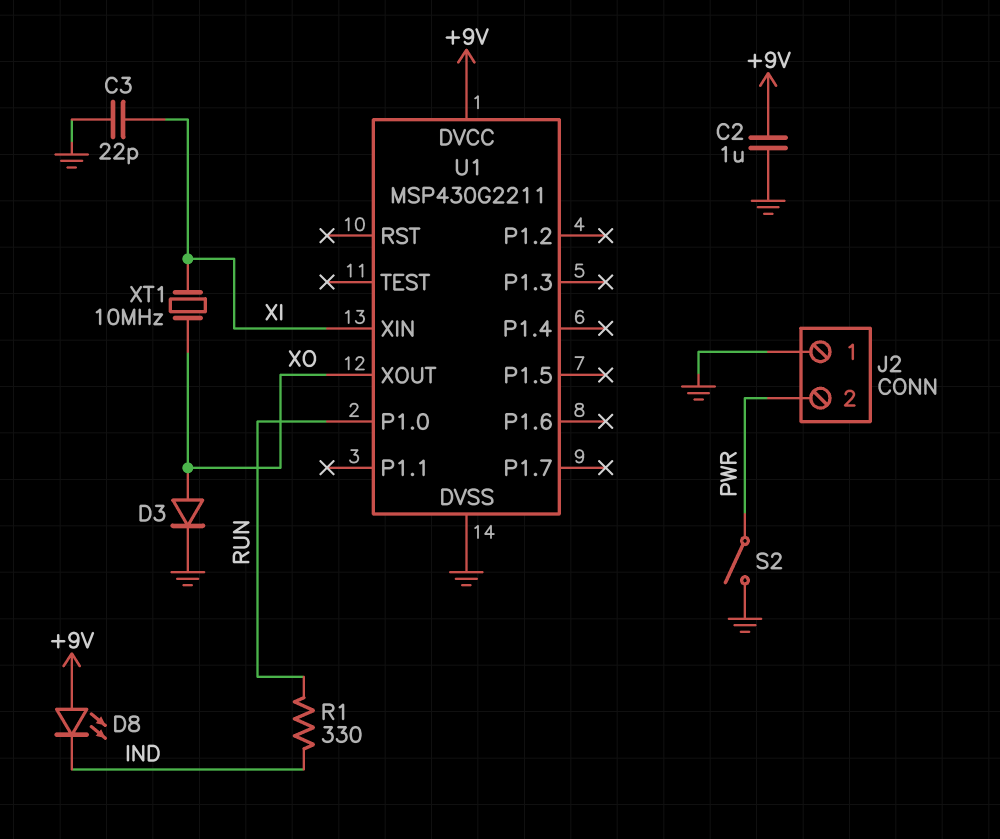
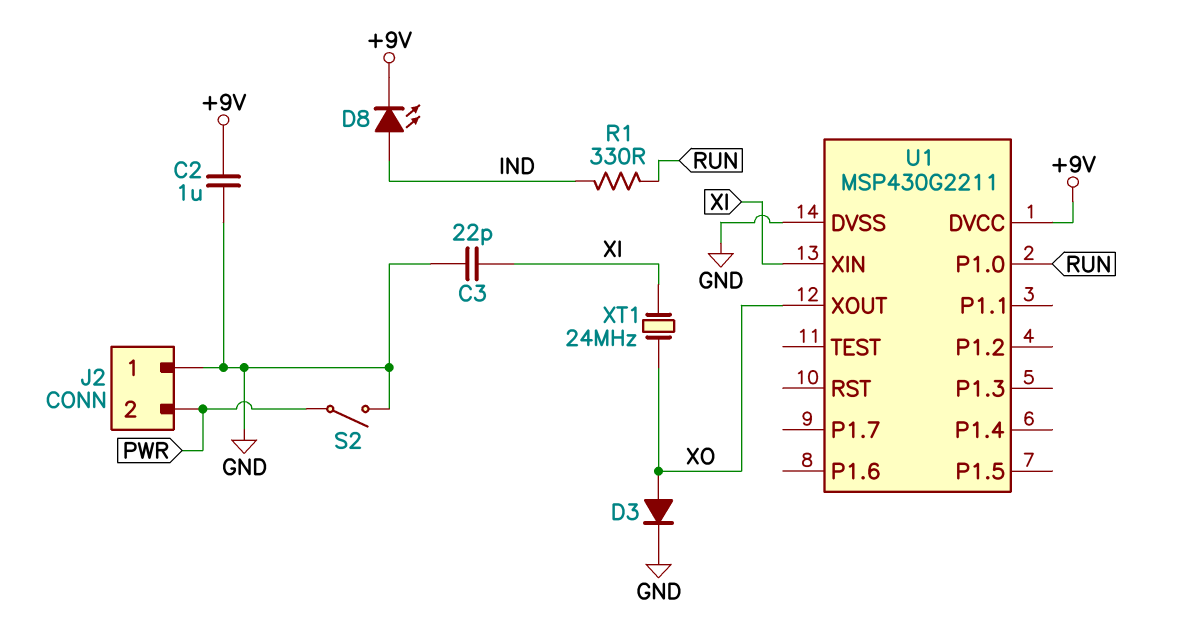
D8: LED (A +9V, K IND) -> LED (A IND, K +9V)
XT1: 10MHz (XI, XO) -> 24MHz (XI, XO)

